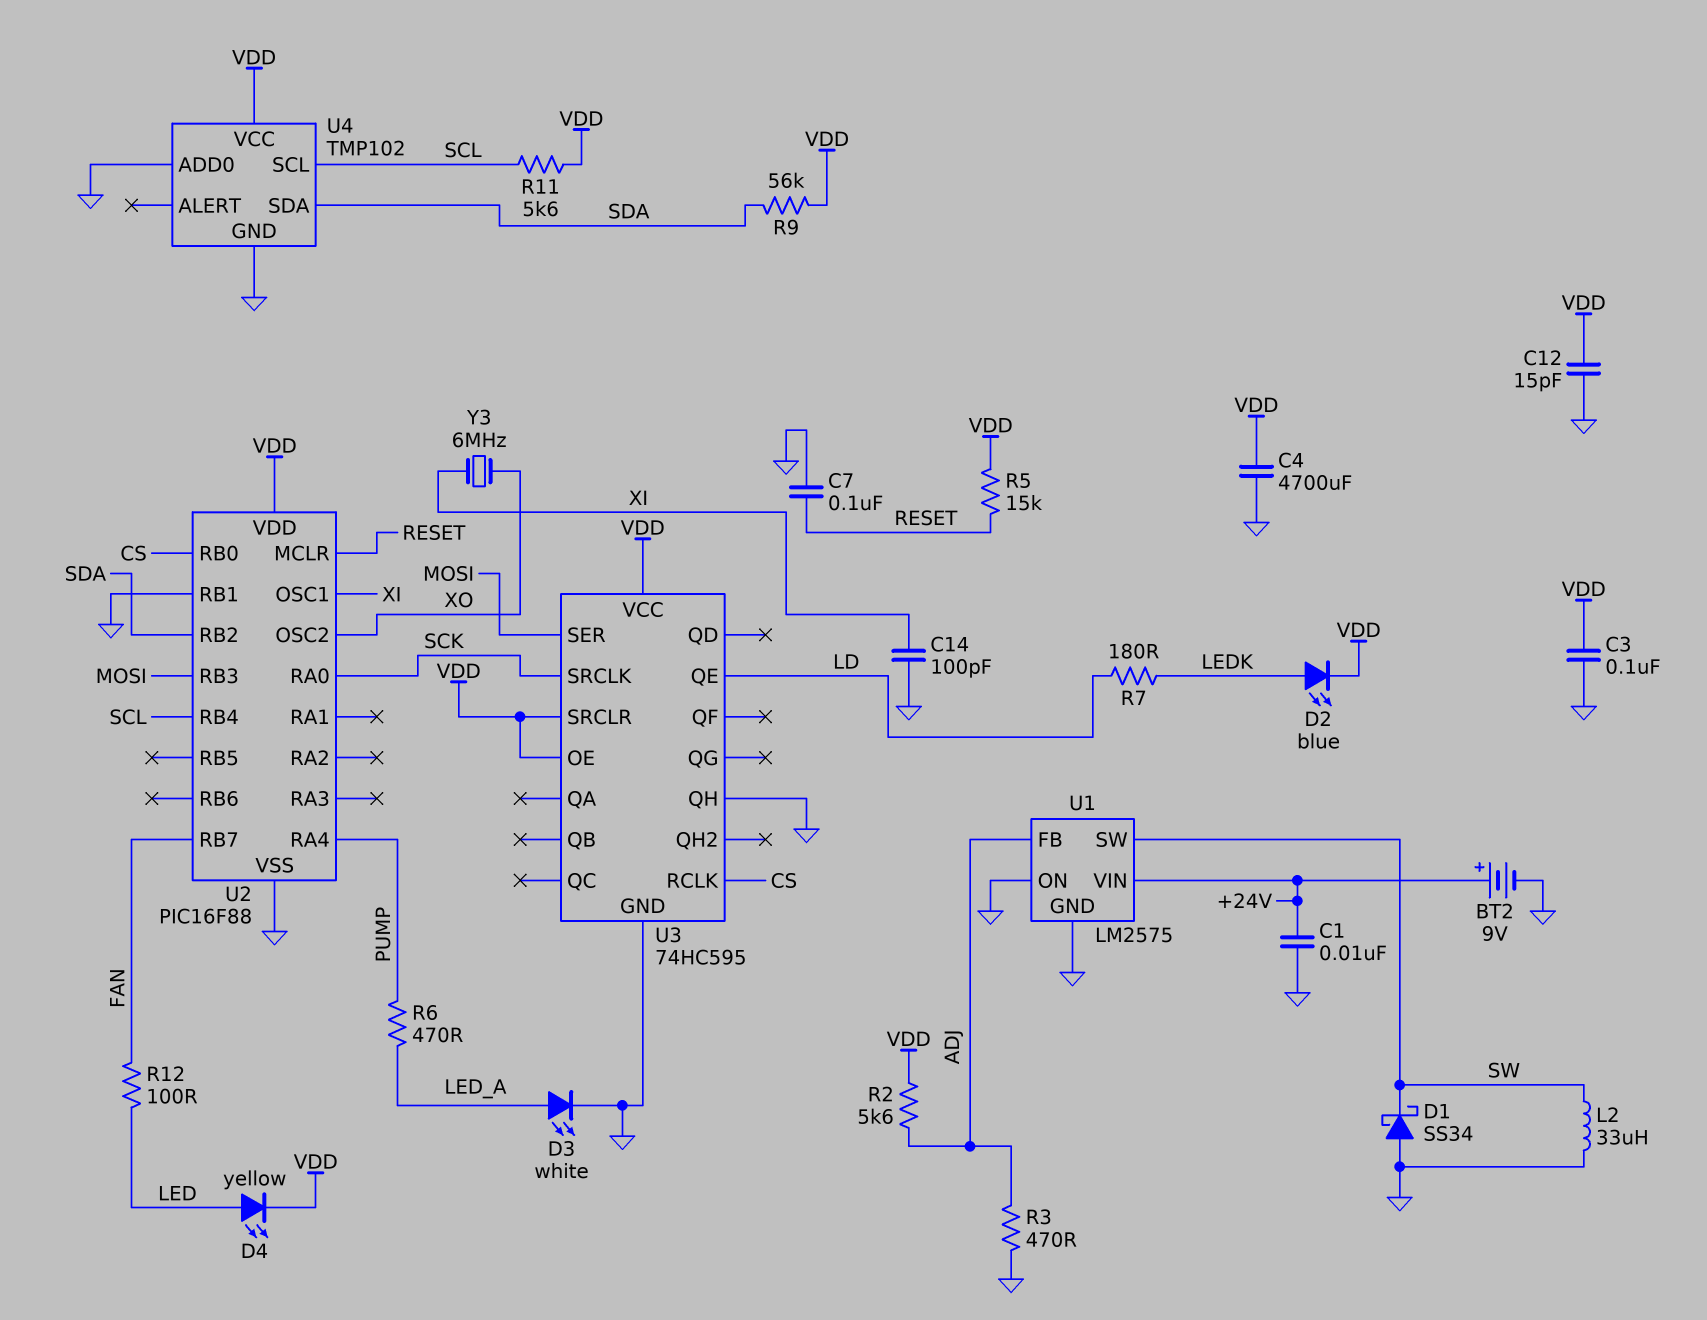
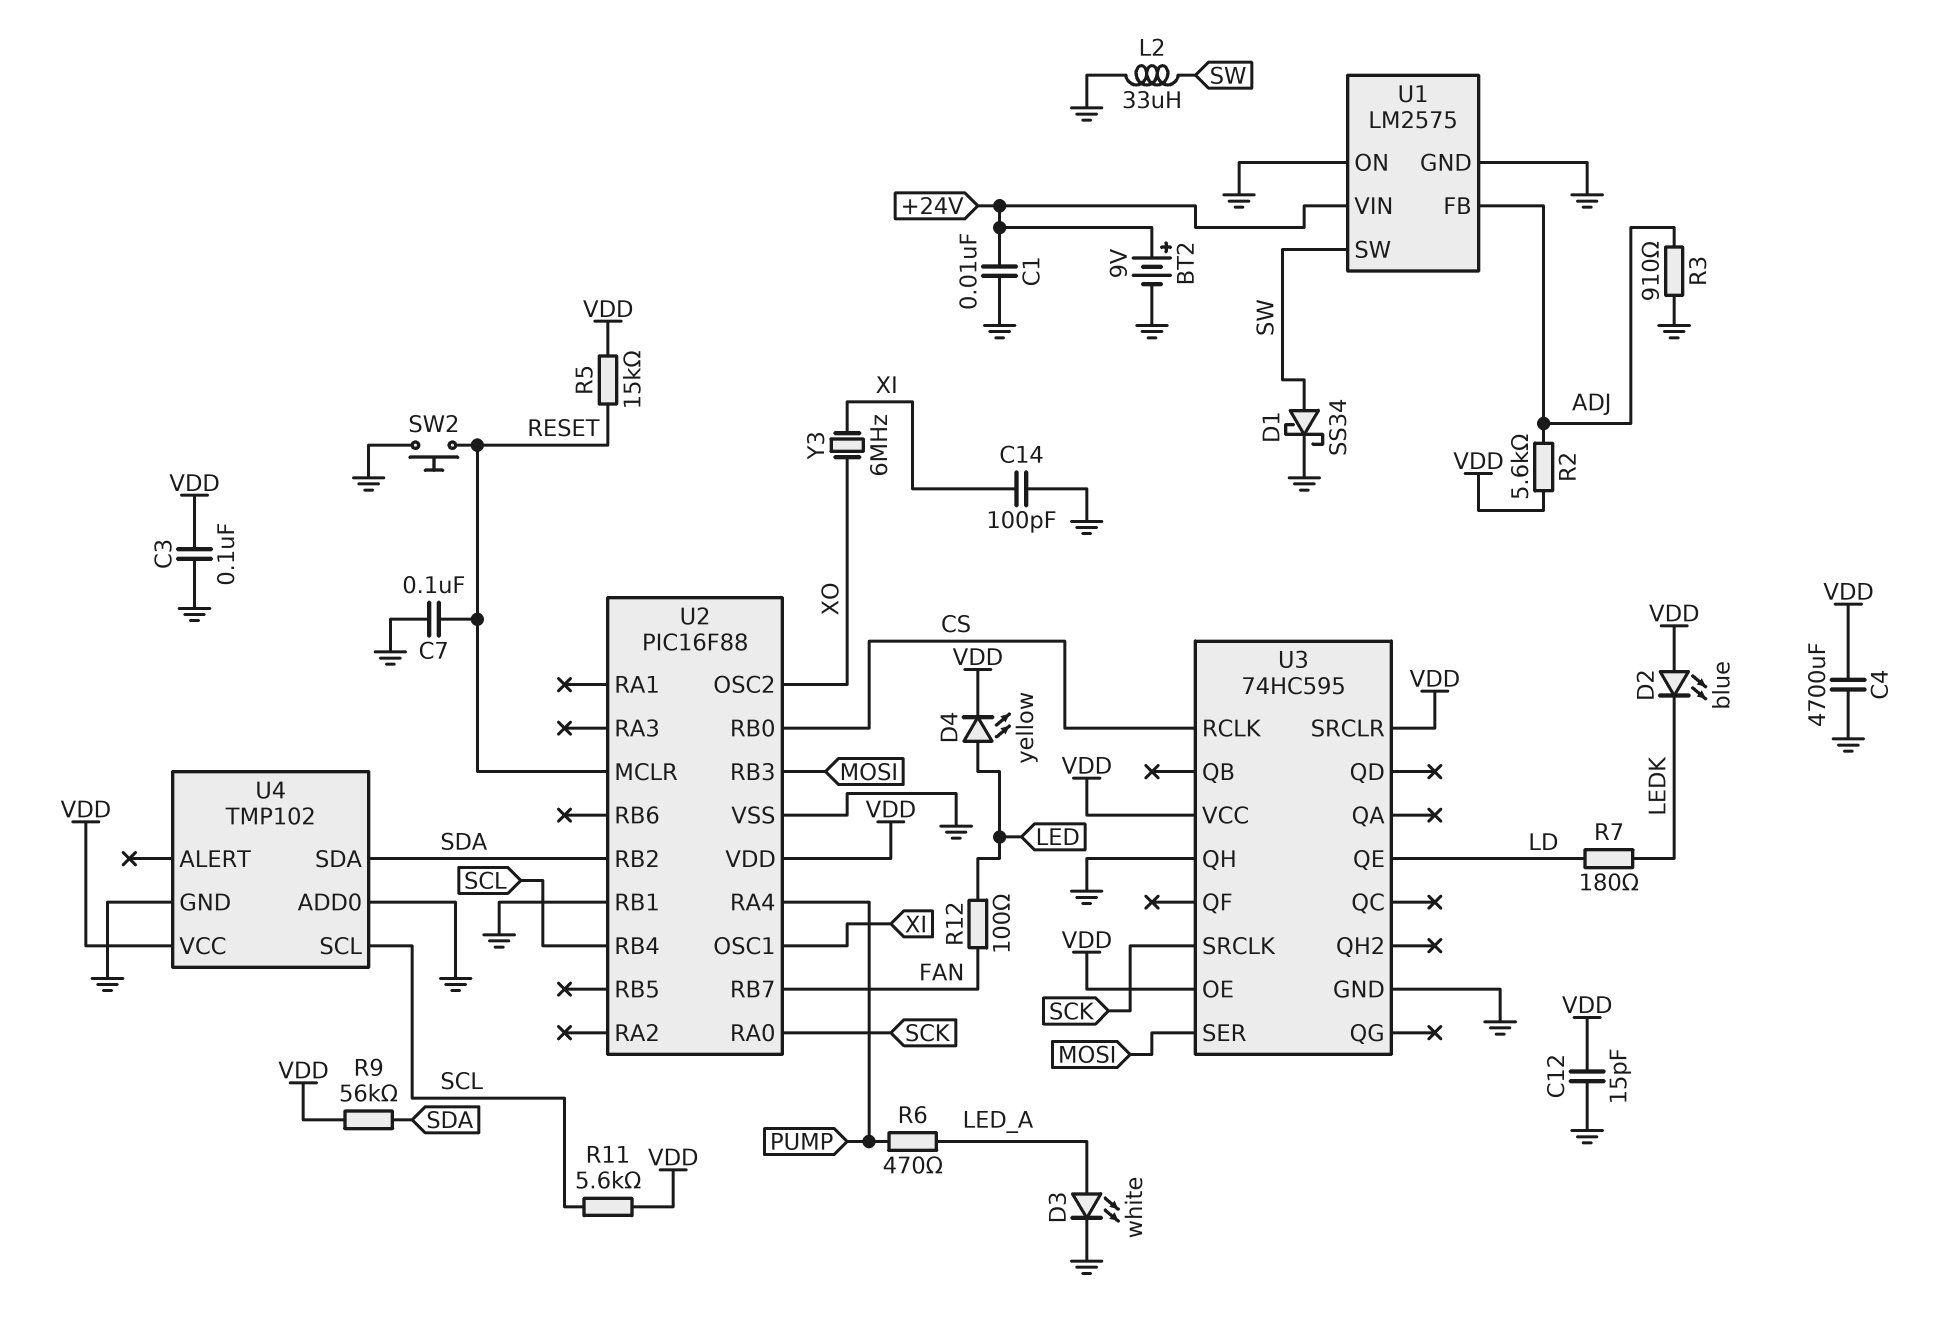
D1: schottky SS34 (A GND, K SW) -> schottky SS34 (A SW, K GND)
D2: LED blue (A LEDK, K VDD) -> LED blue (A VDD, K LEDK)
R3: 470 (ADJ, GND) -> 910 (ADJ, GND)
SW2: none -> button (GND, RESET)

